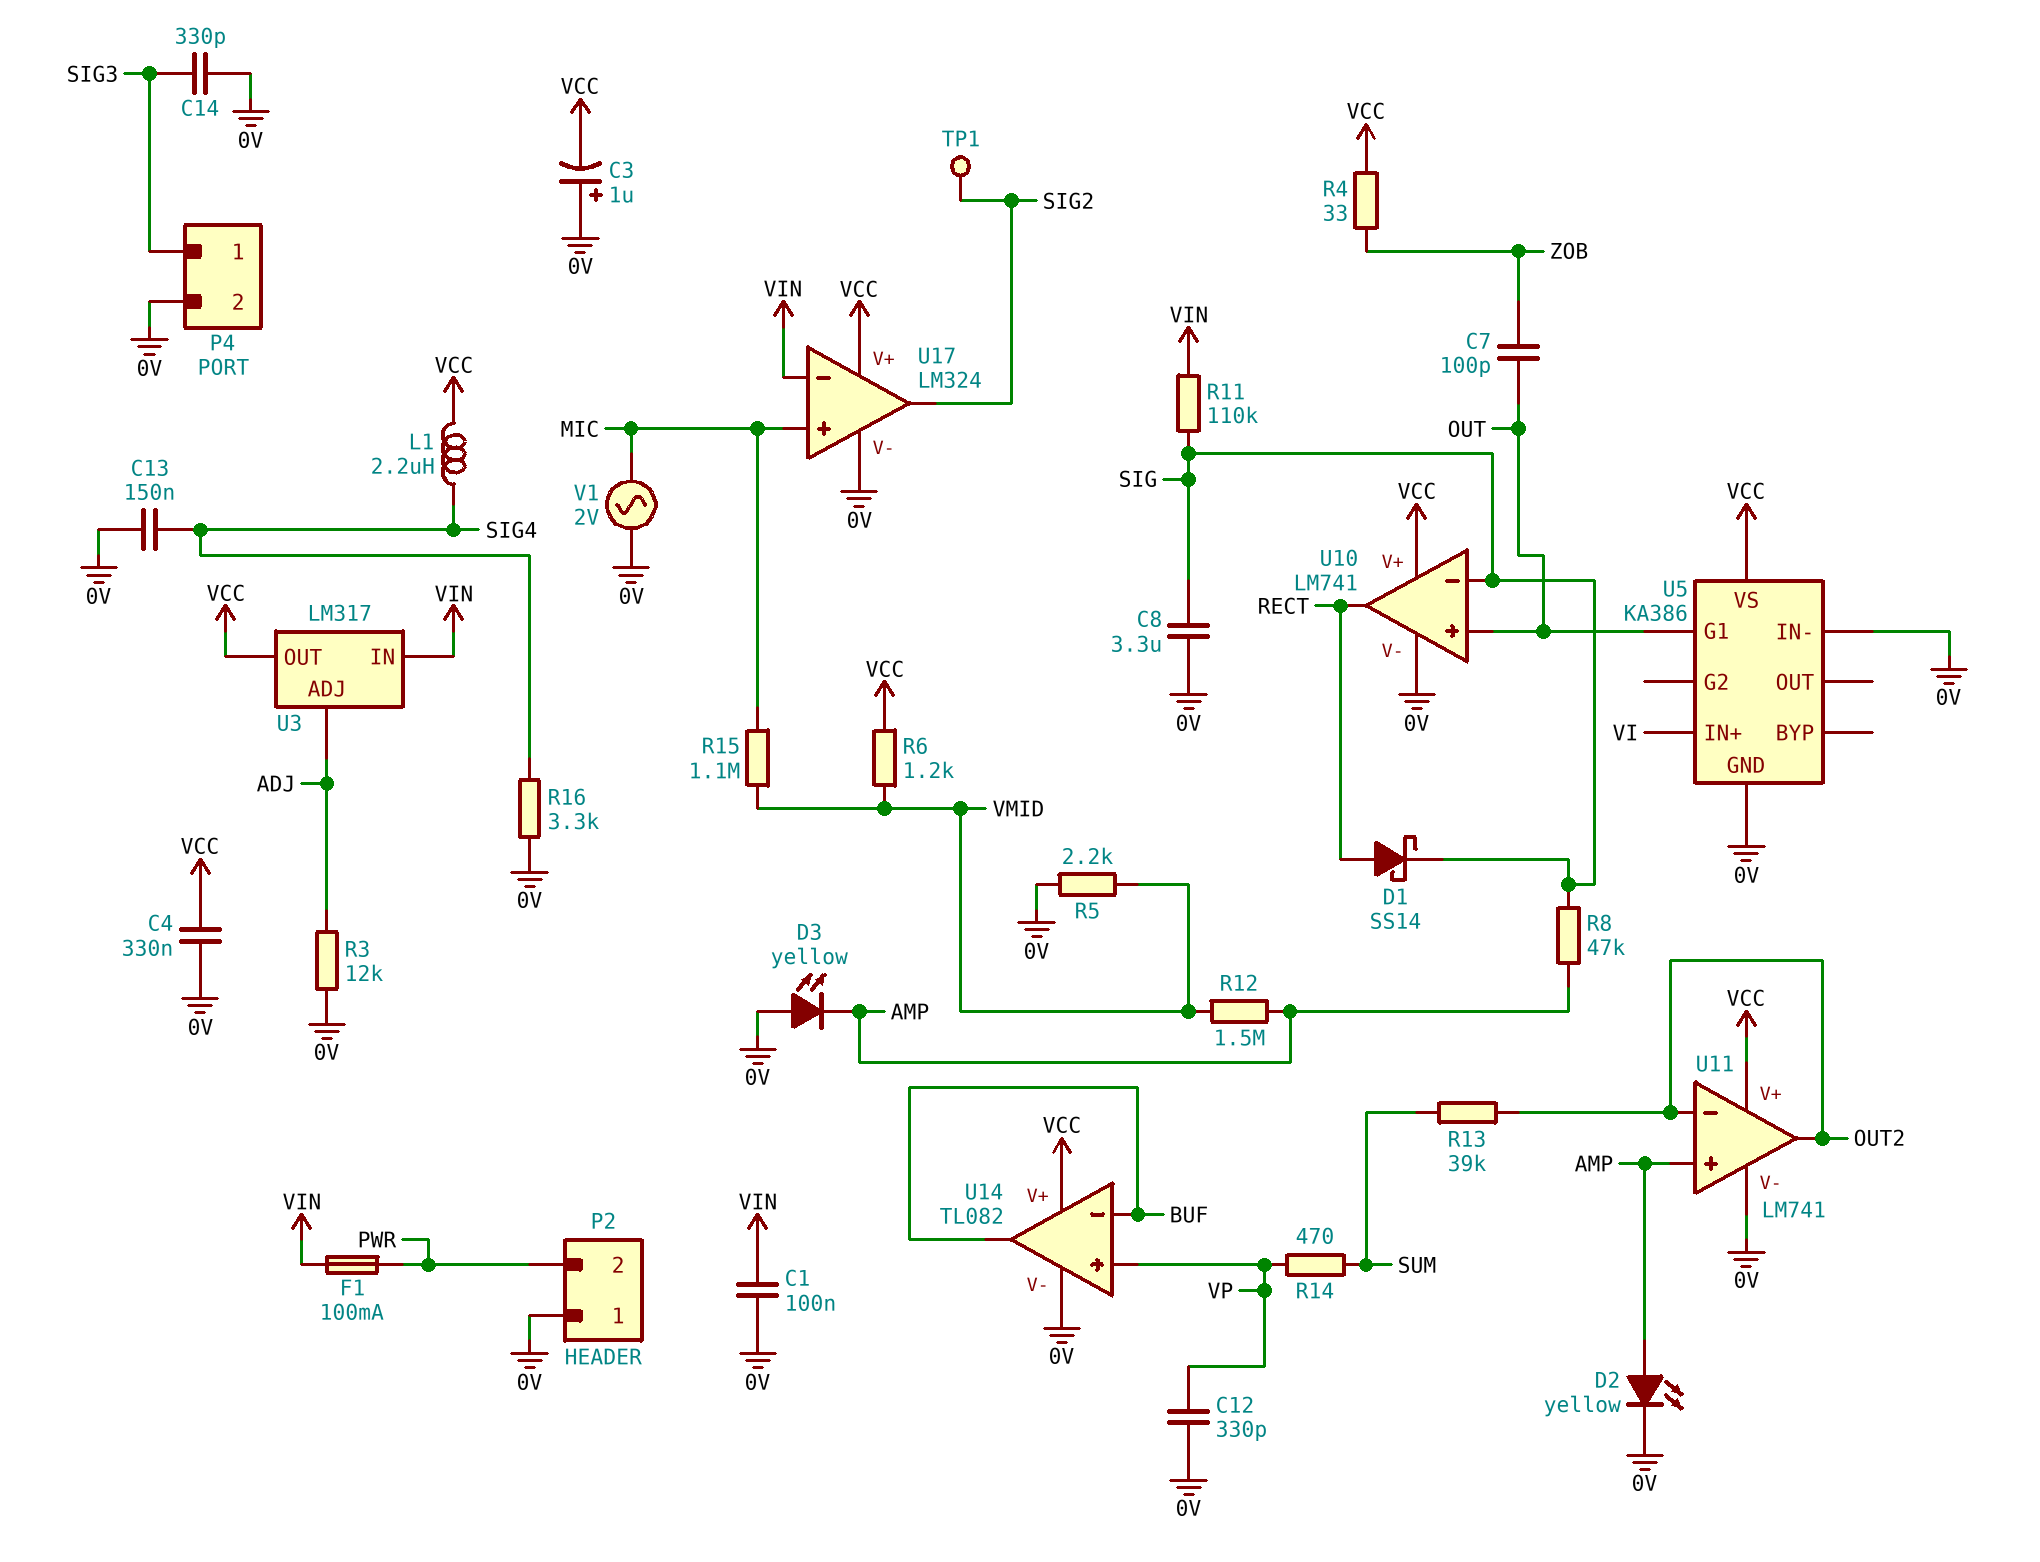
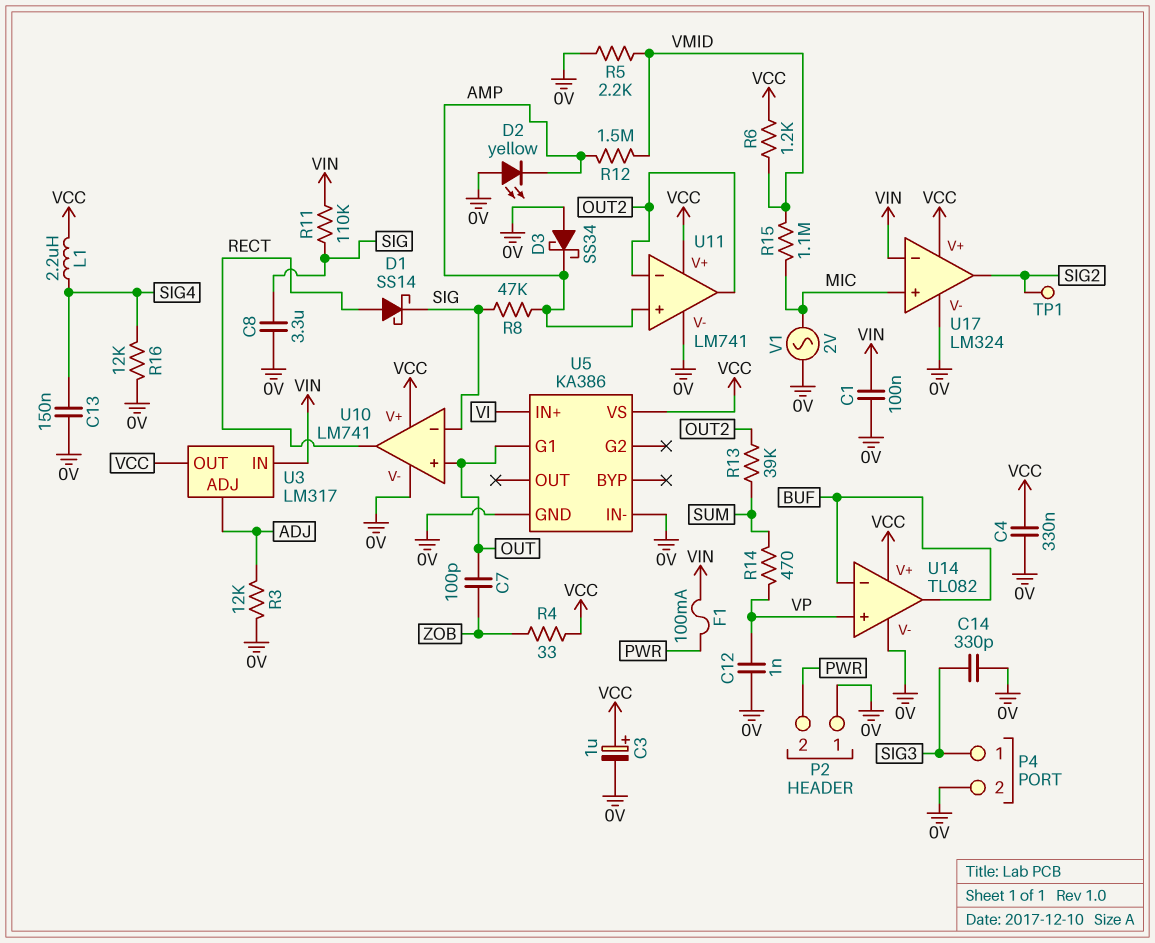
C3: 1uF (plus 0V, minus VCC) -> 1uF (plus VCC, minus 0V)
C12: 330pF (0V, VP) -> 1nF (0V, VP)
D2: LED yellow (A AMP, K 0V) -> LED yellow (A 0V, K AMP)
D3: LED yellow (A 0V, K AMP) -> schottky SS34 (A 0V, K AMP)
R16: 3.3k (0V, SIG4) -> 12k (0V, SIG4)

